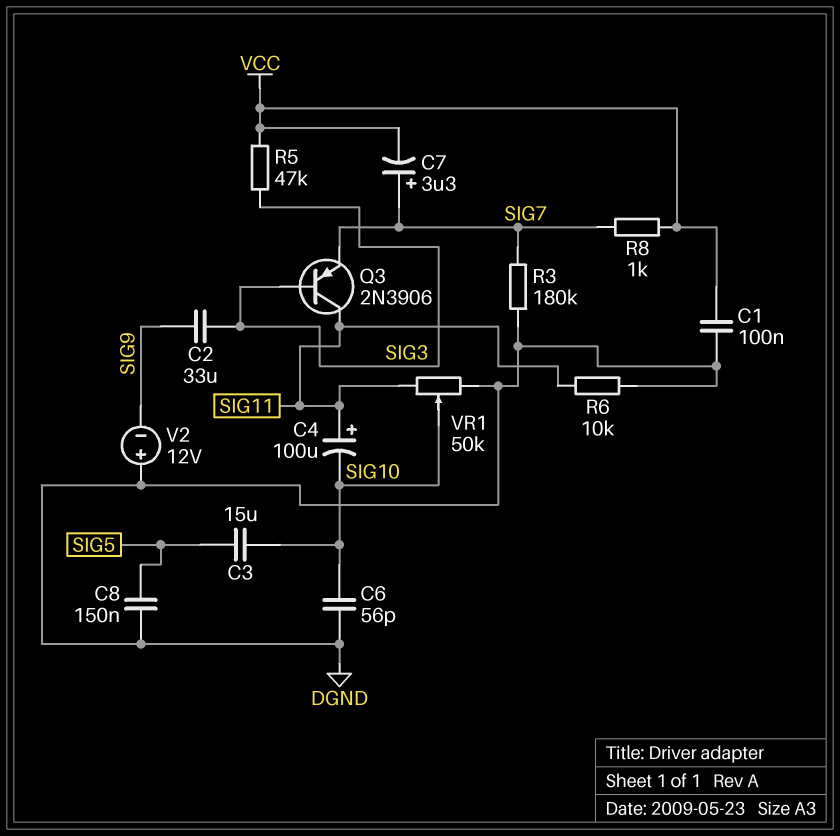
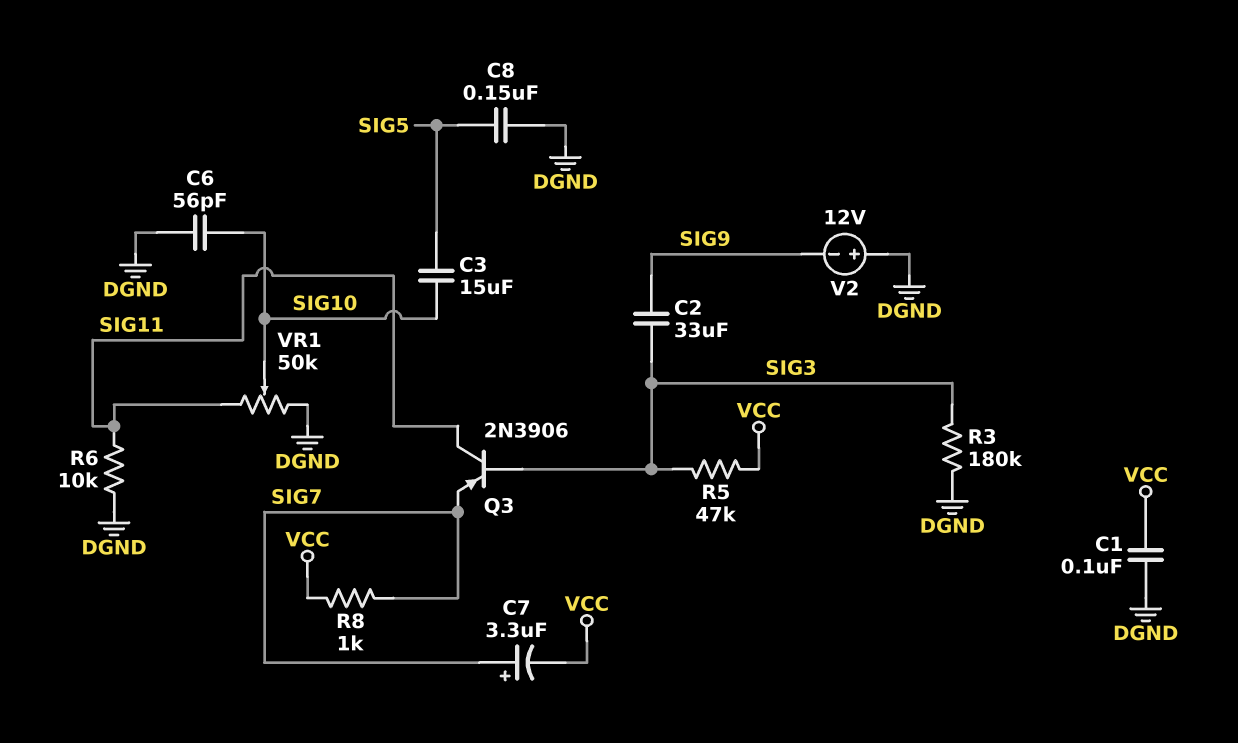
C4: 100uF (plus SIG11, minus SIG10) -> none
R3: 180k (DGND, SIG7) -> 180k (DGND, SIG3)

